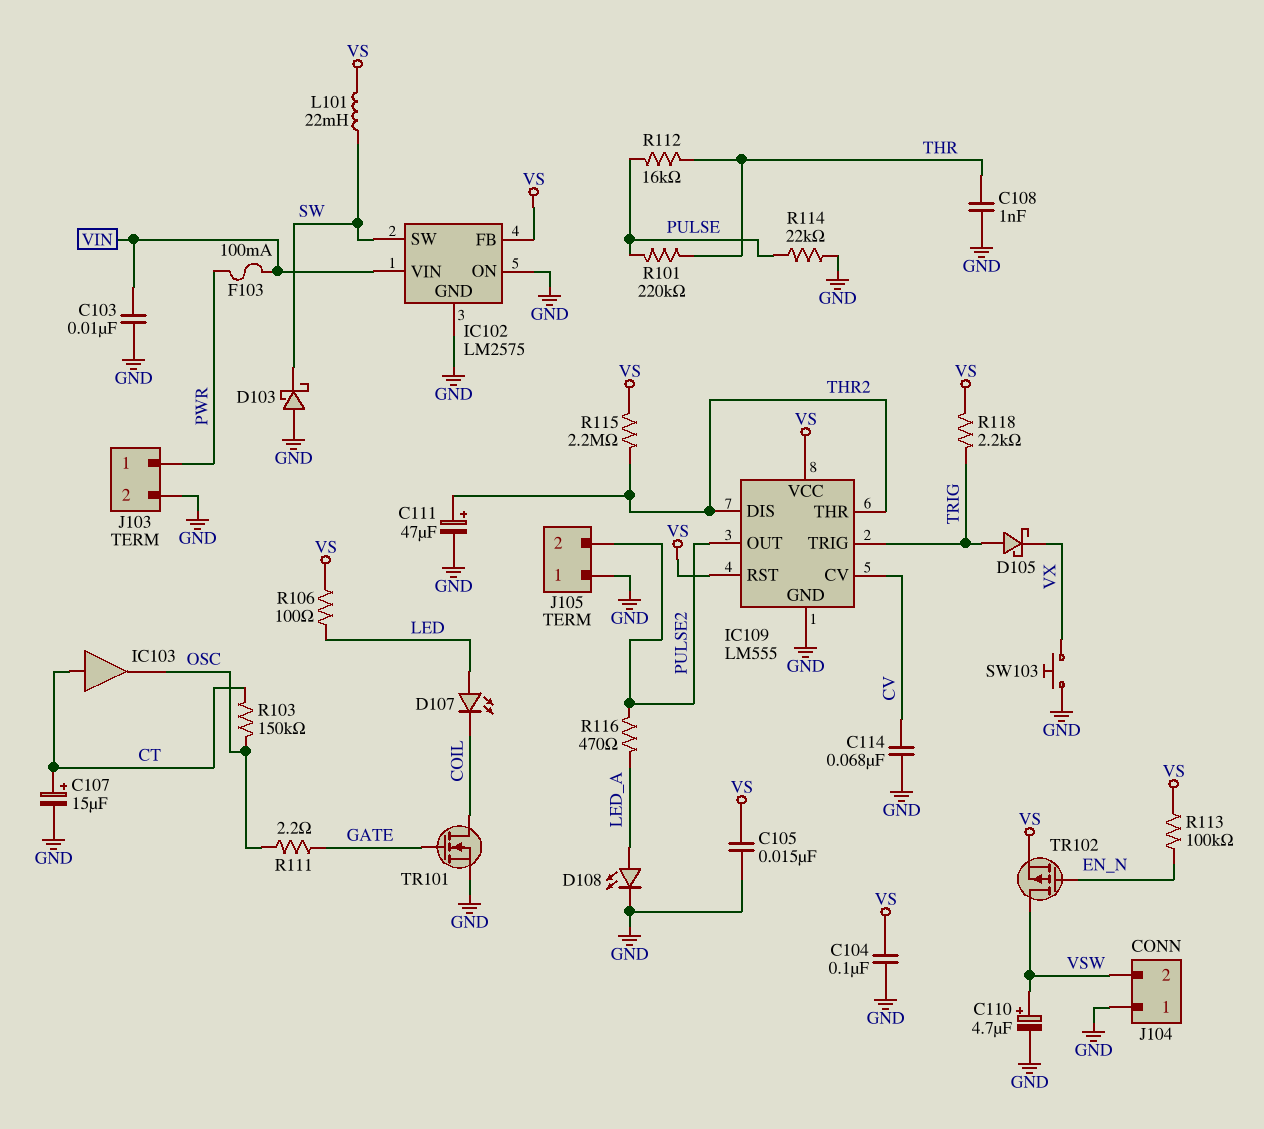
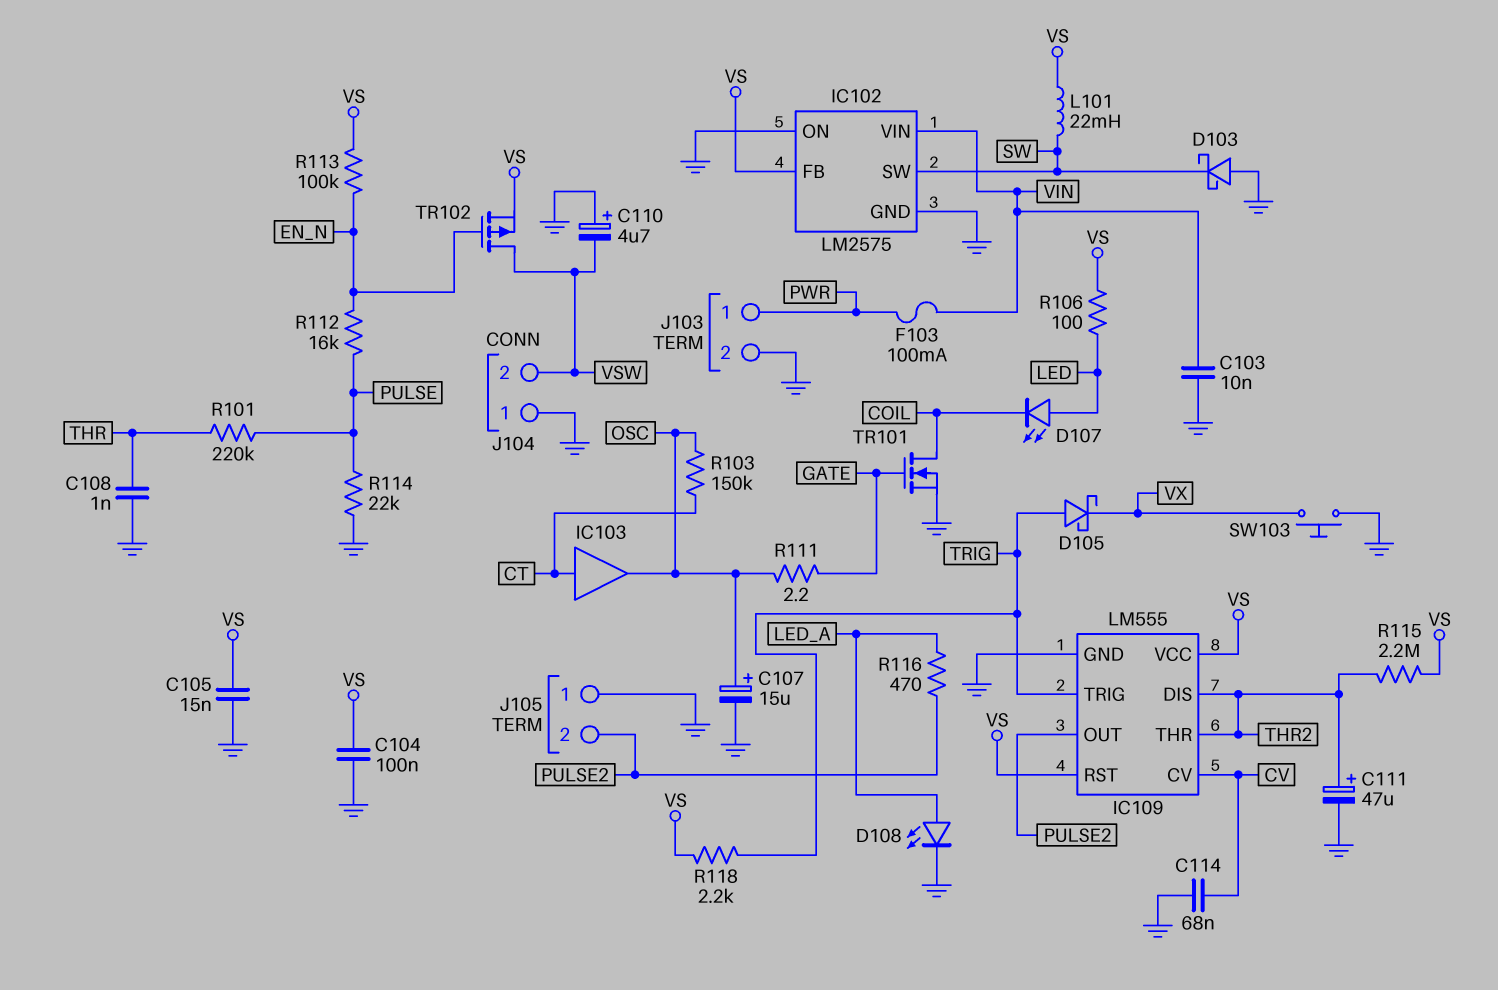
C107: 15uF (plus CT, minus GND) -> 15uF (plus OSC, minus GND)
C110: 4.7uF (plus VSW, minus GND) -> 4.7uF (plus GND, minus VSW)
R112: 16k (PULSE, THR) -> 16k (EN_N, PULSE)

